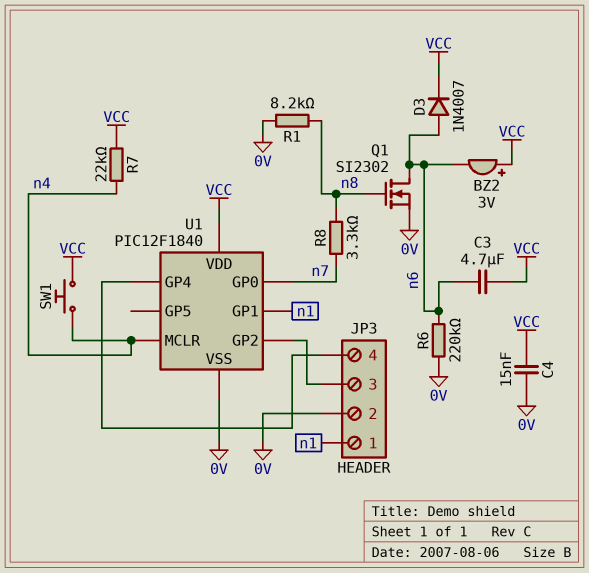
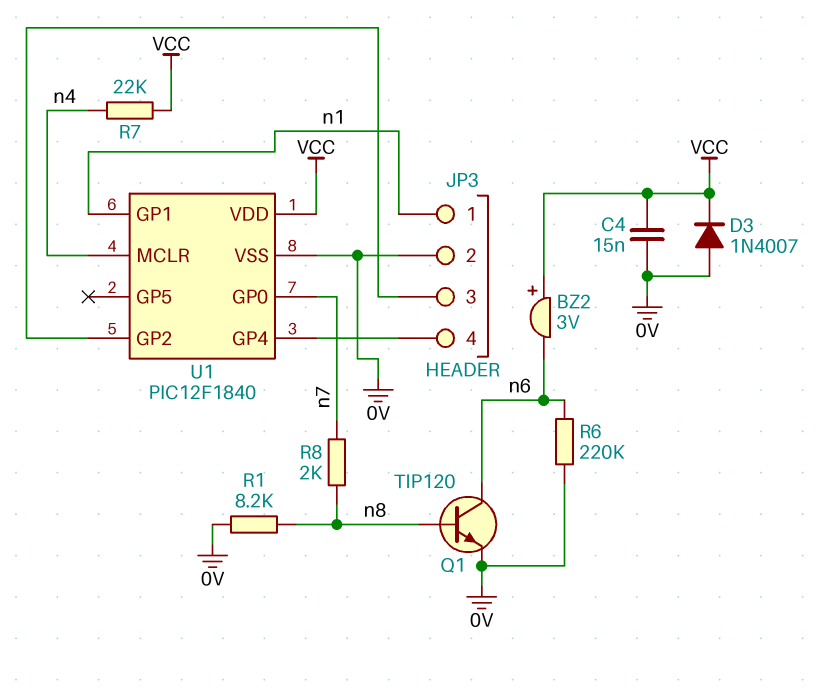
C3: 4.7uF (VCC, n6) -> none
D3: diode 1N4007 (A n6, K VCC) -> diode 1N4007 (A 0V, K VCC)
Q1: NMOS SI2302 (G n8, D n6, S 0V) -> NPN TIP120 (B n8, C n6, E 0V)
R8: 3.3k (n7, n8) -> 2k (n7, n8)
SW1: button (VCC, n4) -> none

